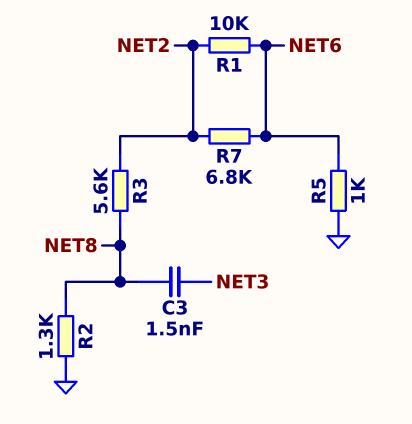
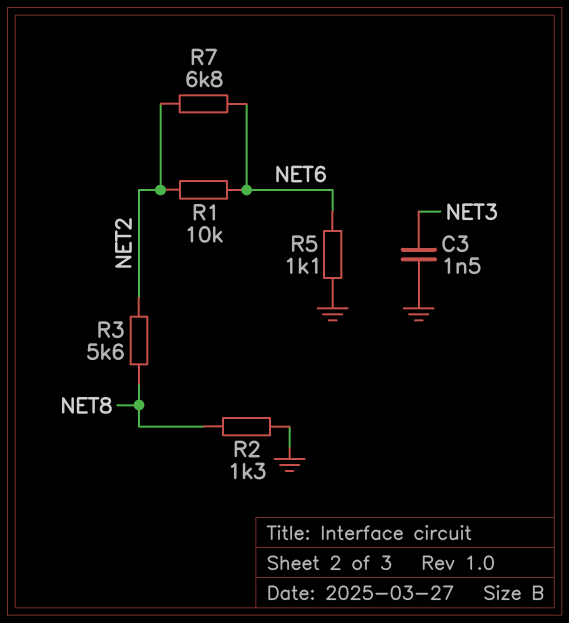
C3: 1.5nF (NET3, NET8) -> 1.5nF (GND, NET3)
R5: 1k (GND, NET6) -> 1.1k (GND, NET6)

